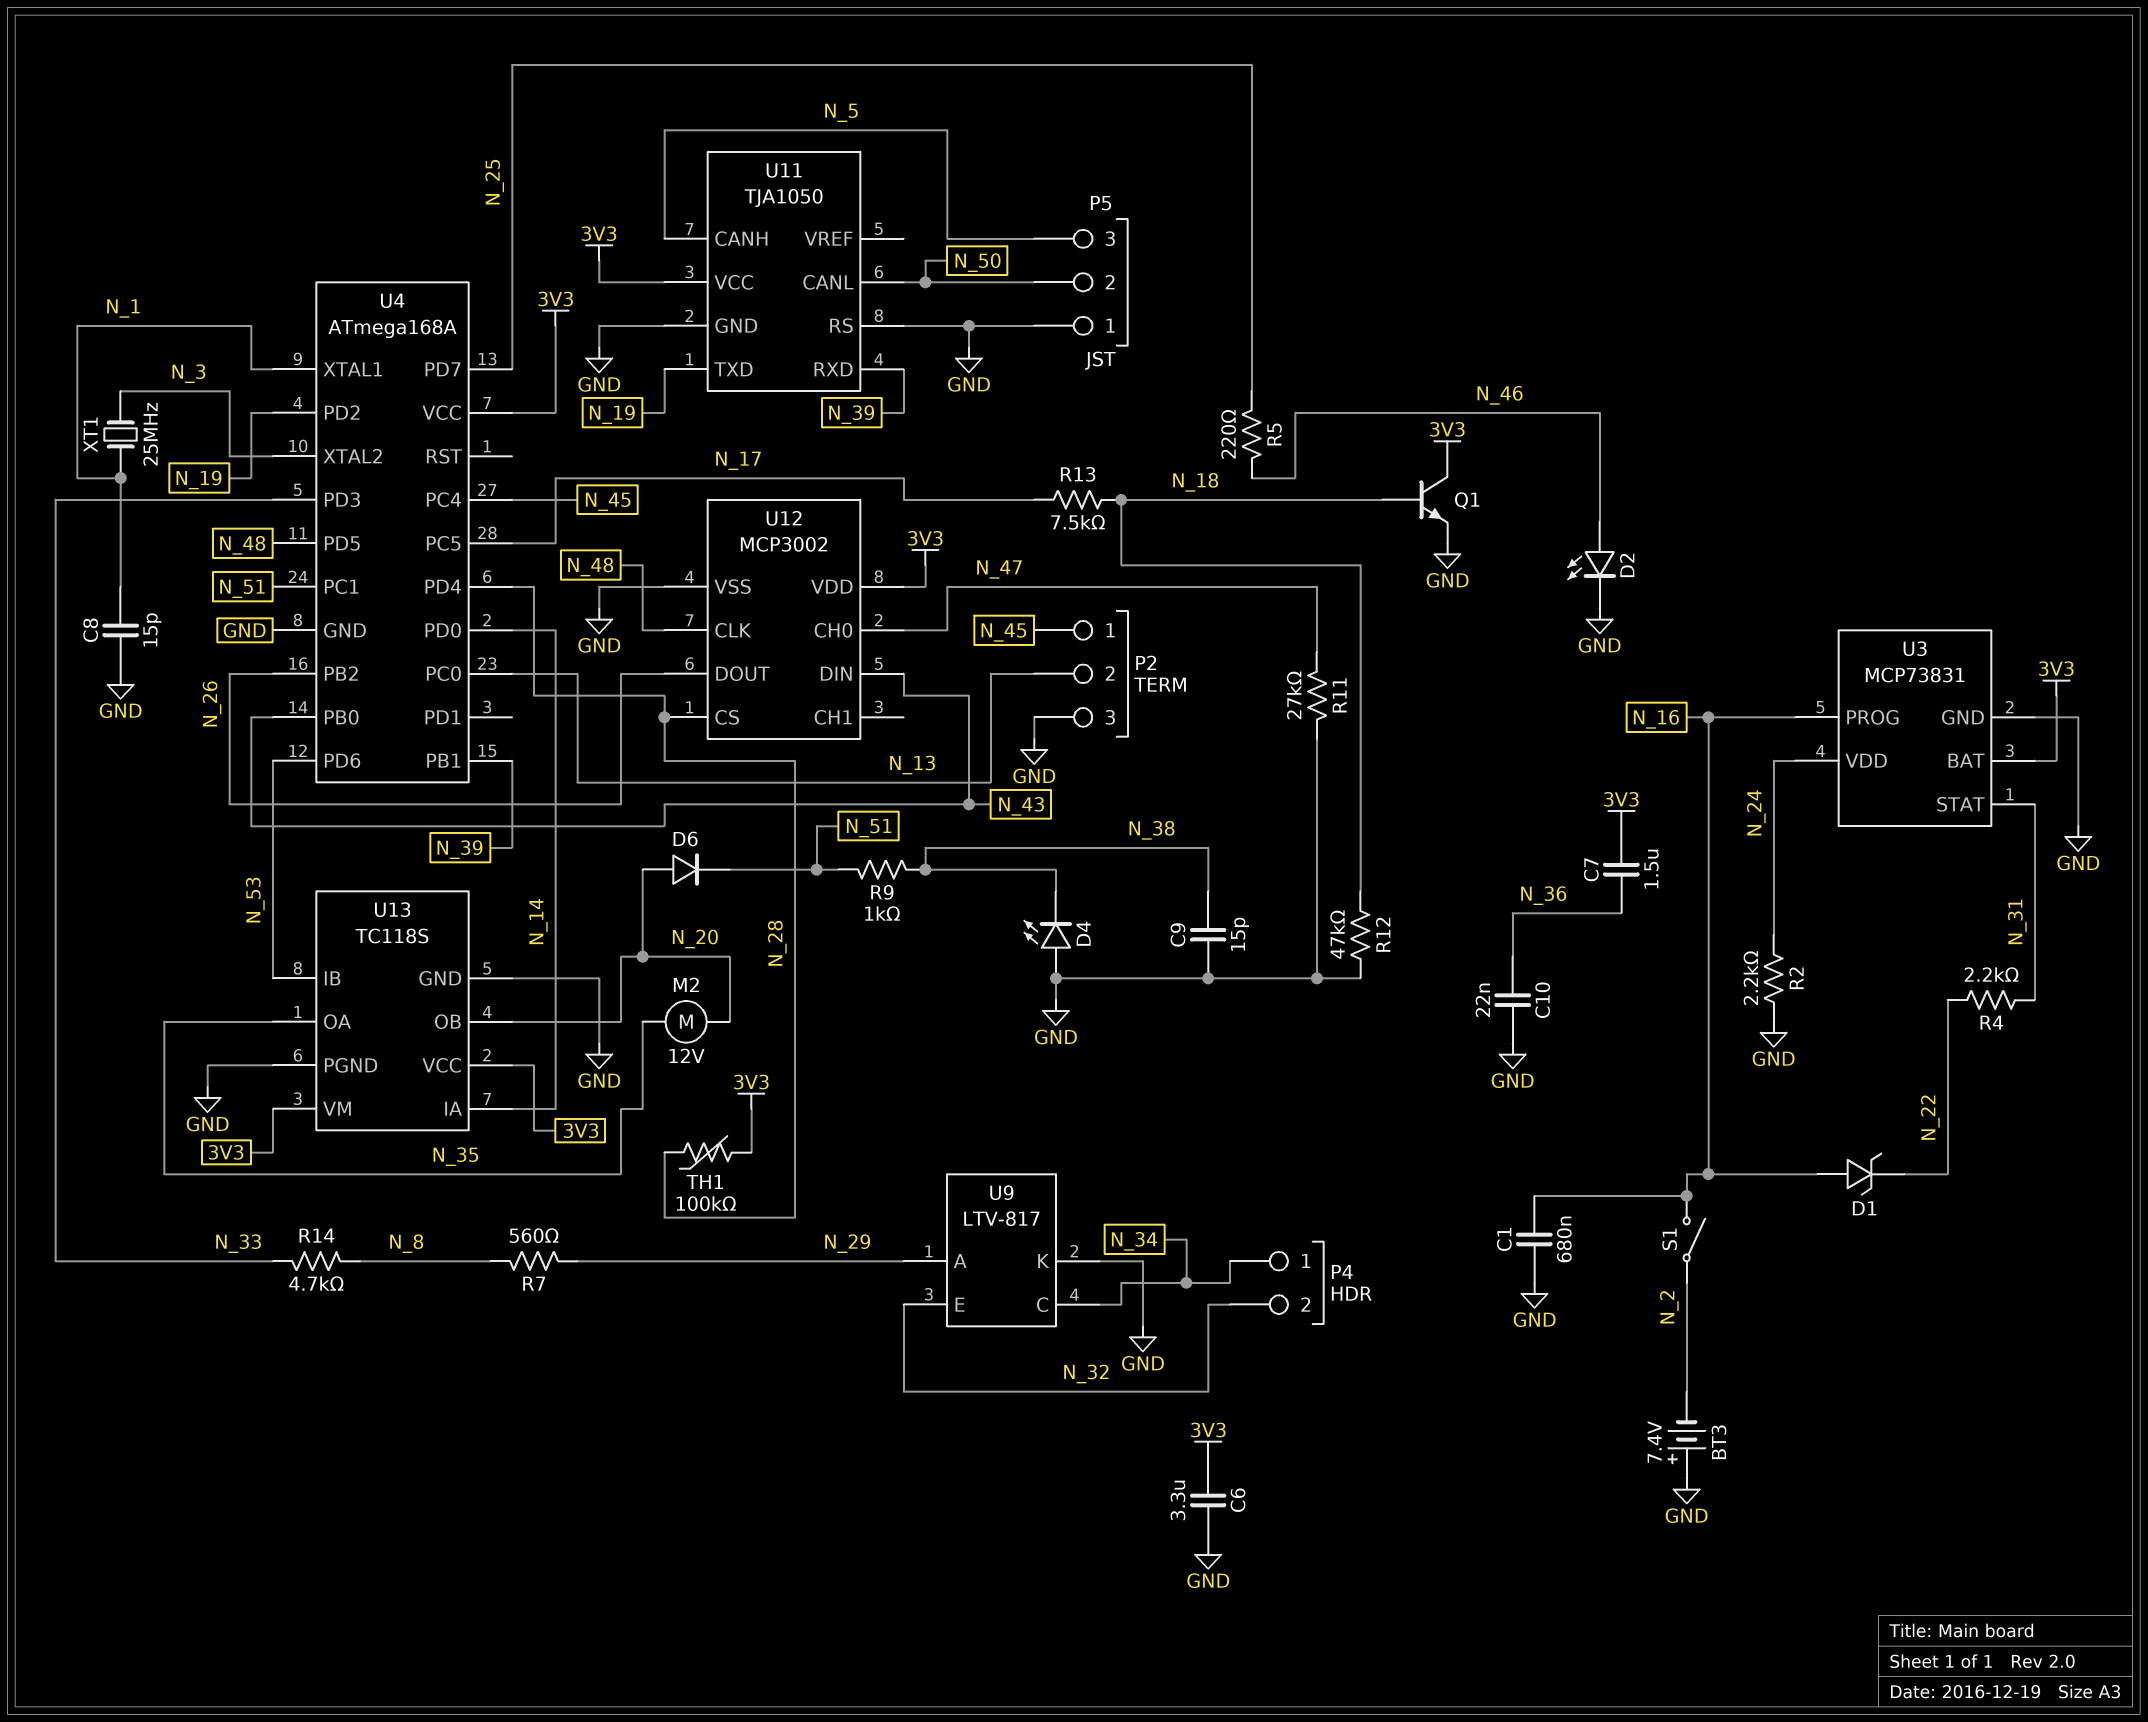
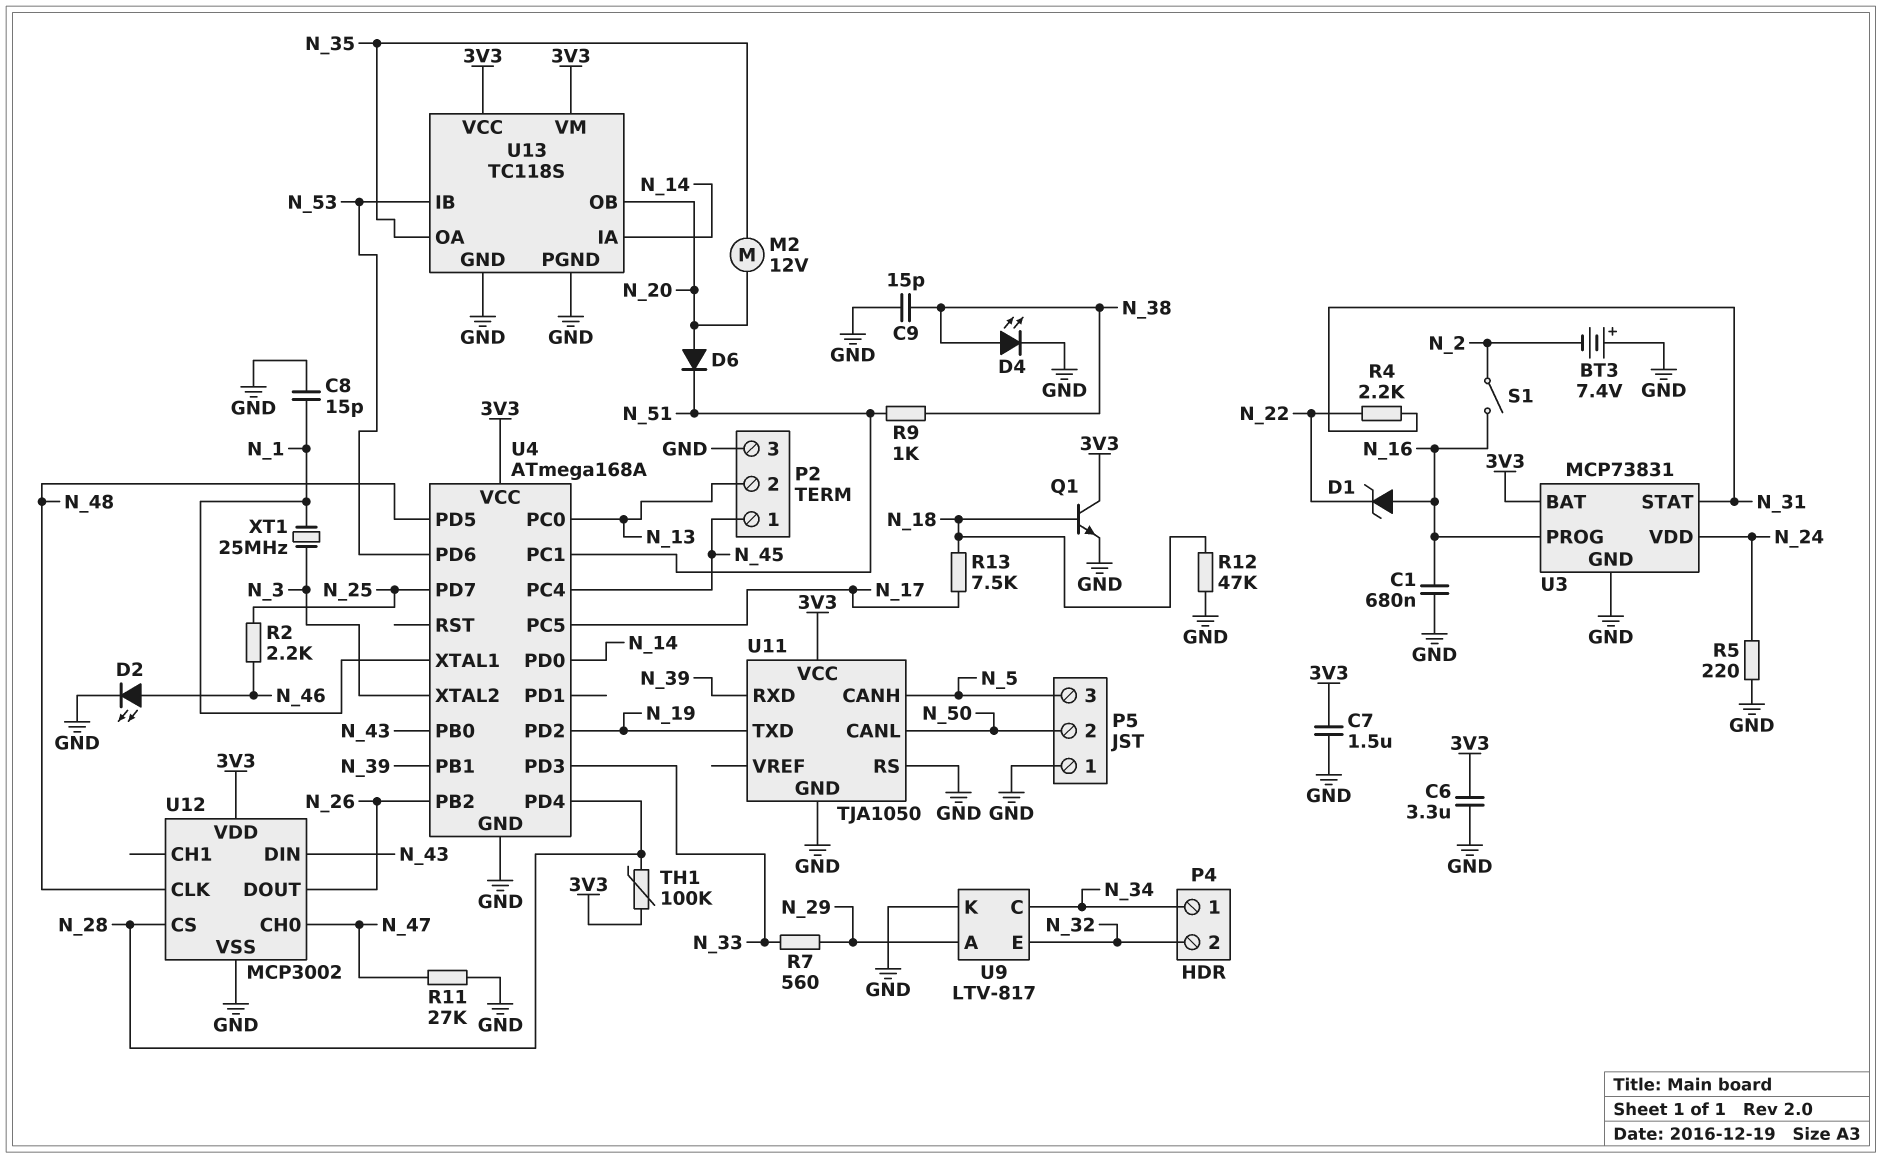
C7: 1.5uF (3V3, N_36) -> 1.5uF (3V3, GND)
C10: 22nF (GND, N_36) -> none
D4: LED (A GND, K N_38) -> LED (A N_38, K GND)
R2: 2.2k (GND, N_24) -> 2.2k (N_25, N_46)
R5: 220 (N_25, N_46) -> 220 (GND, N_24)
R7: 560 (N_8, N_29) -> 560 (N_29, N_33)
R14: 4.7k (N_8, N_33) -> none

